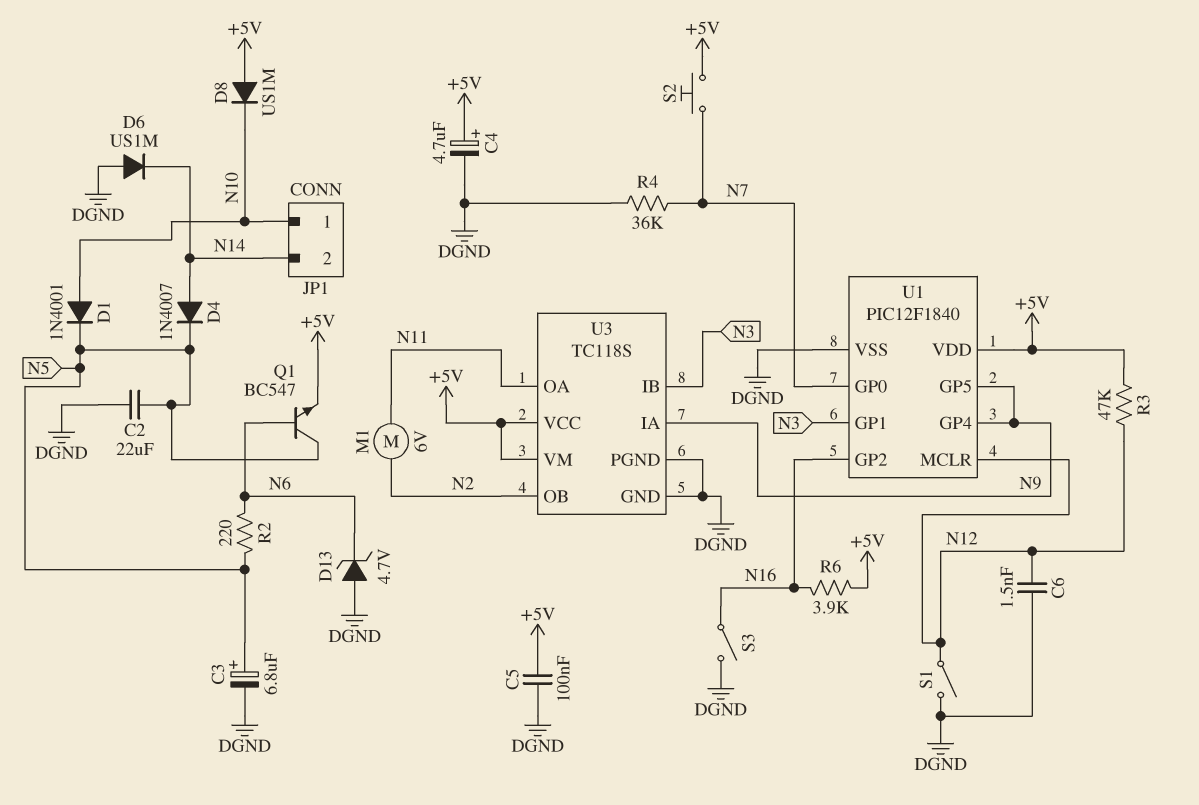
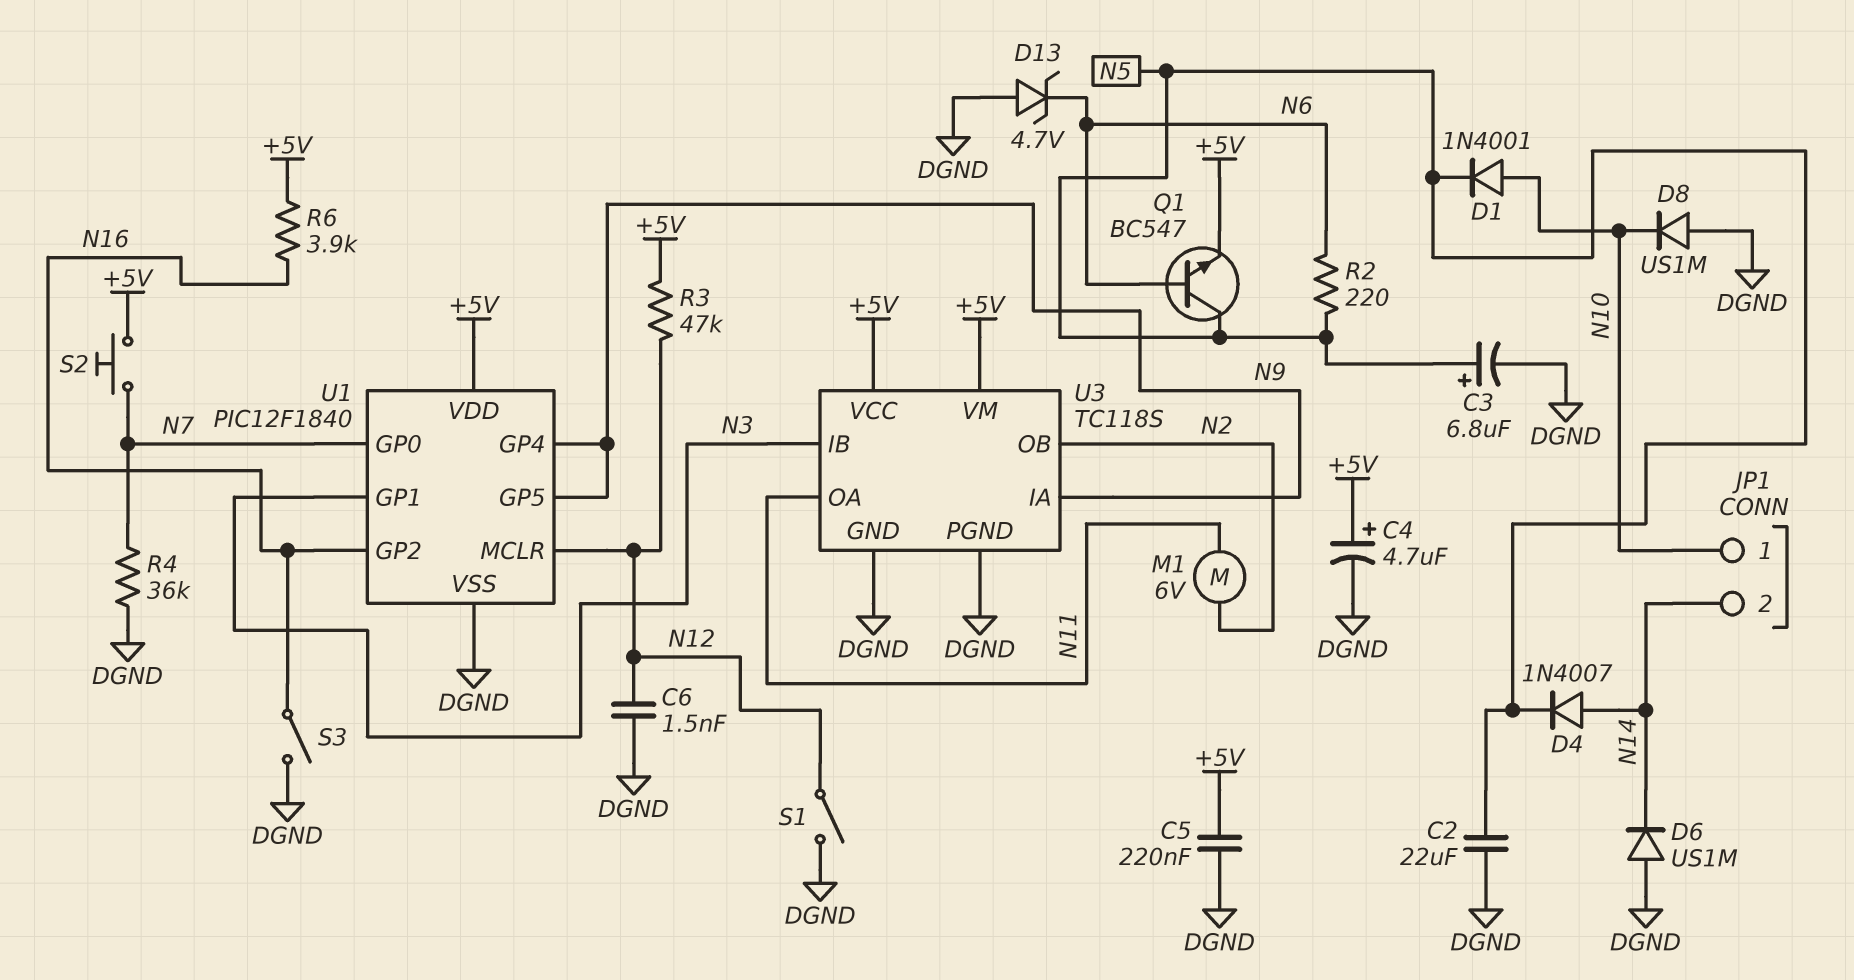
C5: 100nF (+5V, DGND) -> 220nF (+5V, DGND)
D8: diode US1M (A +5V, K N10) -> diode US1M (A DGND, K N10)

